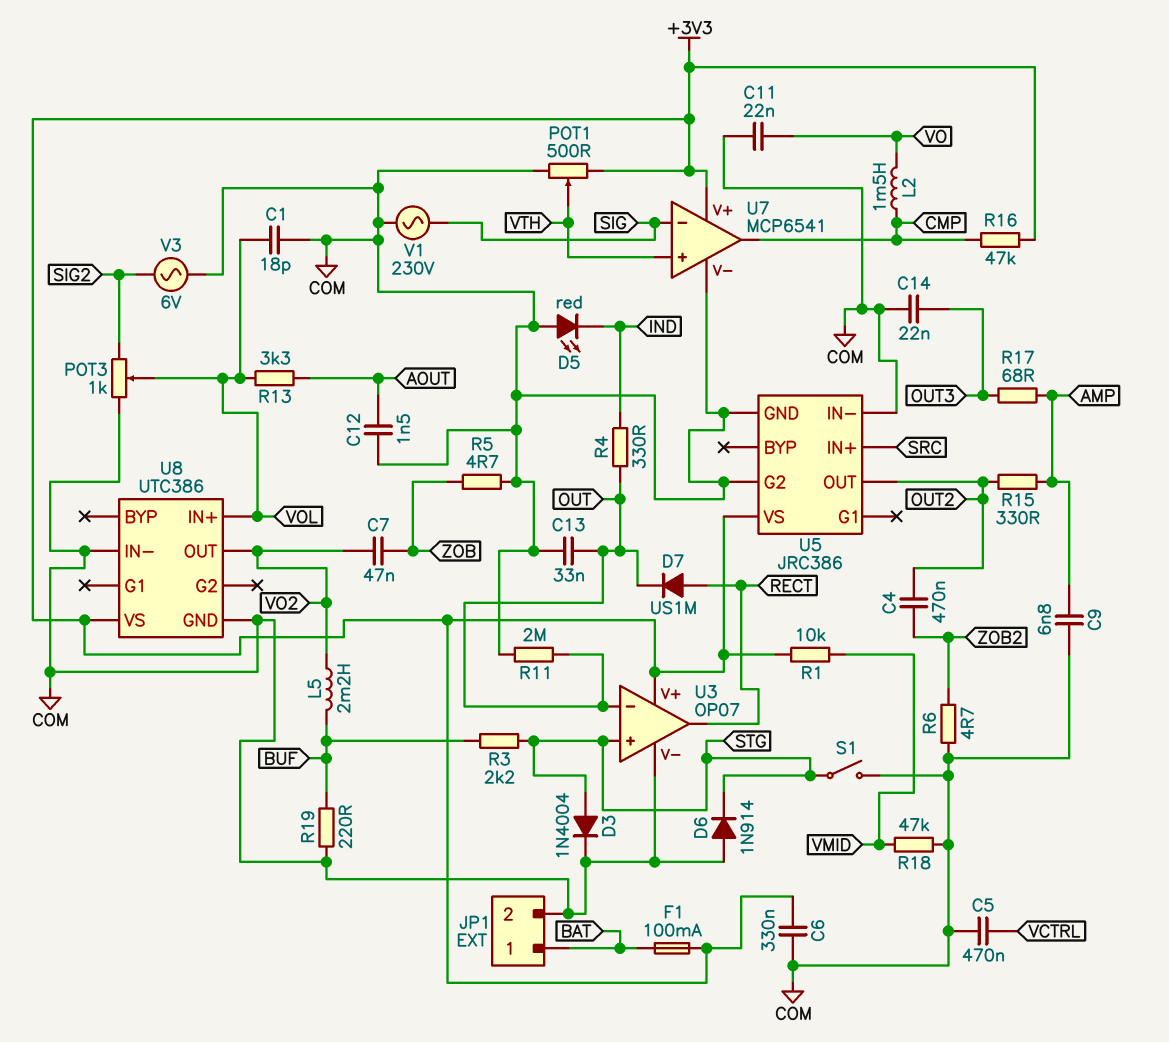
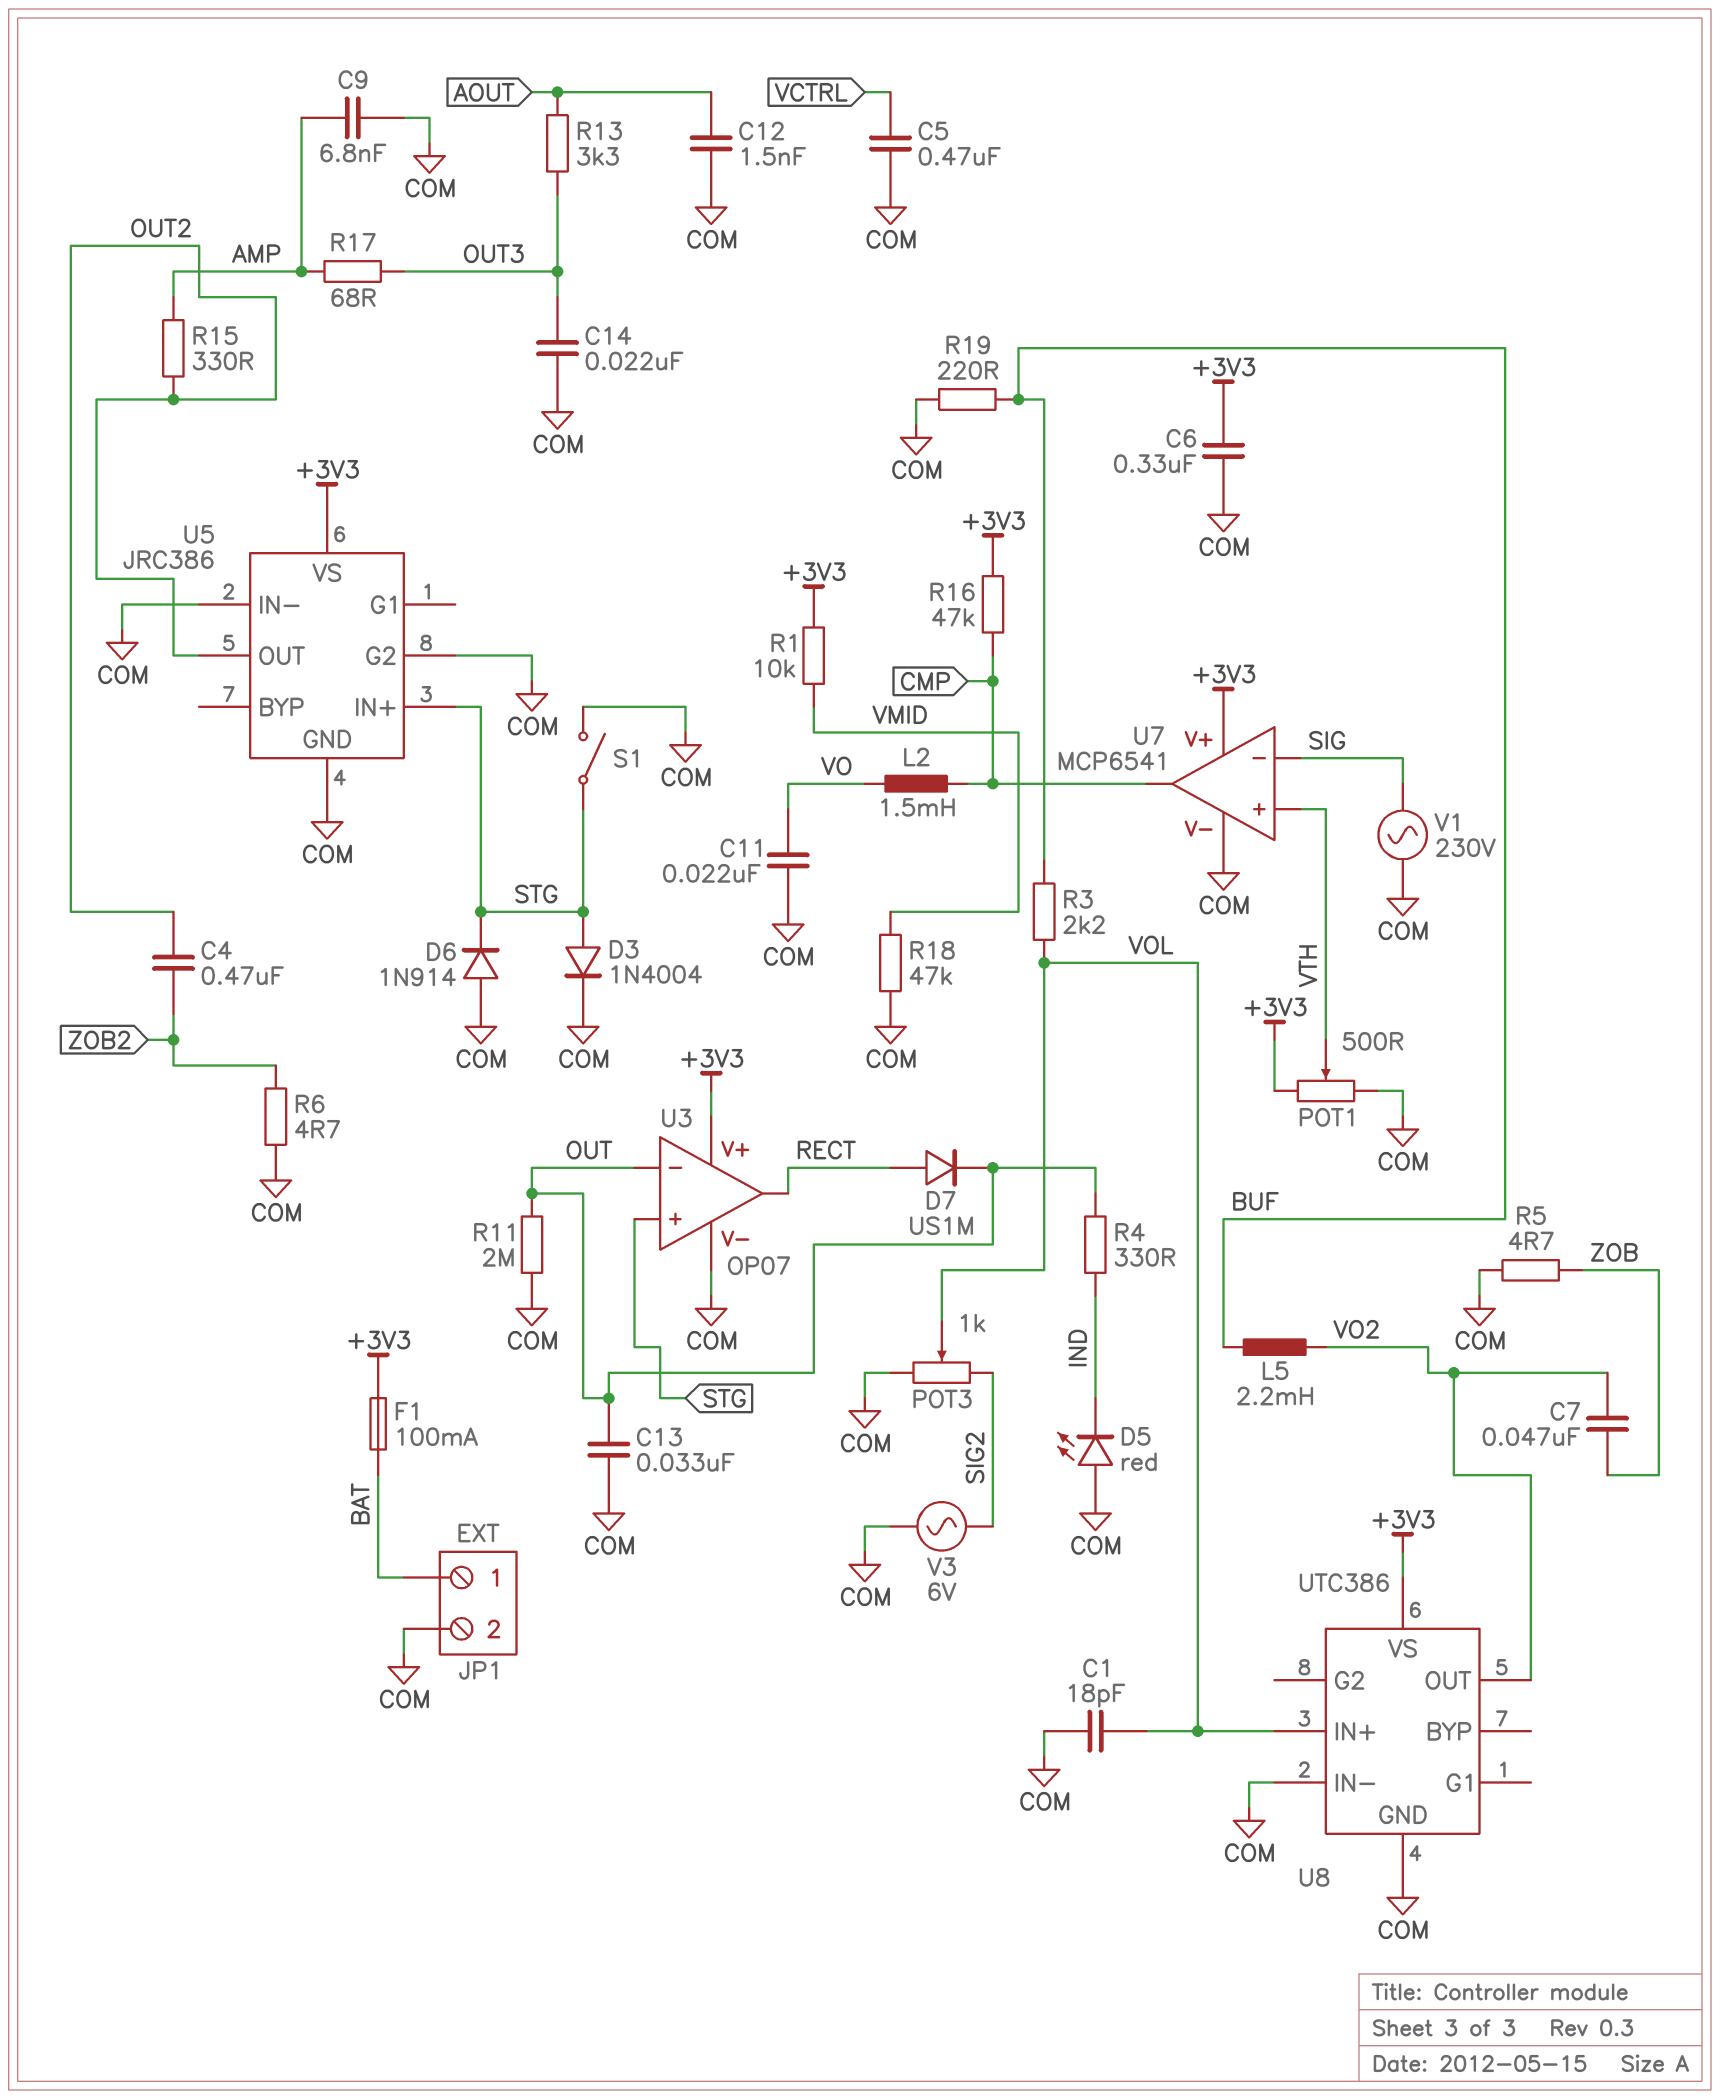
R3: 2.2k (BUF, STG) -> 2.2k (BUF, VOL)
R13: 3.3k (AOUT, VOL) -> 3.3k (AOUT, OUT3)
U5 pin IN+: SRC -> STG

